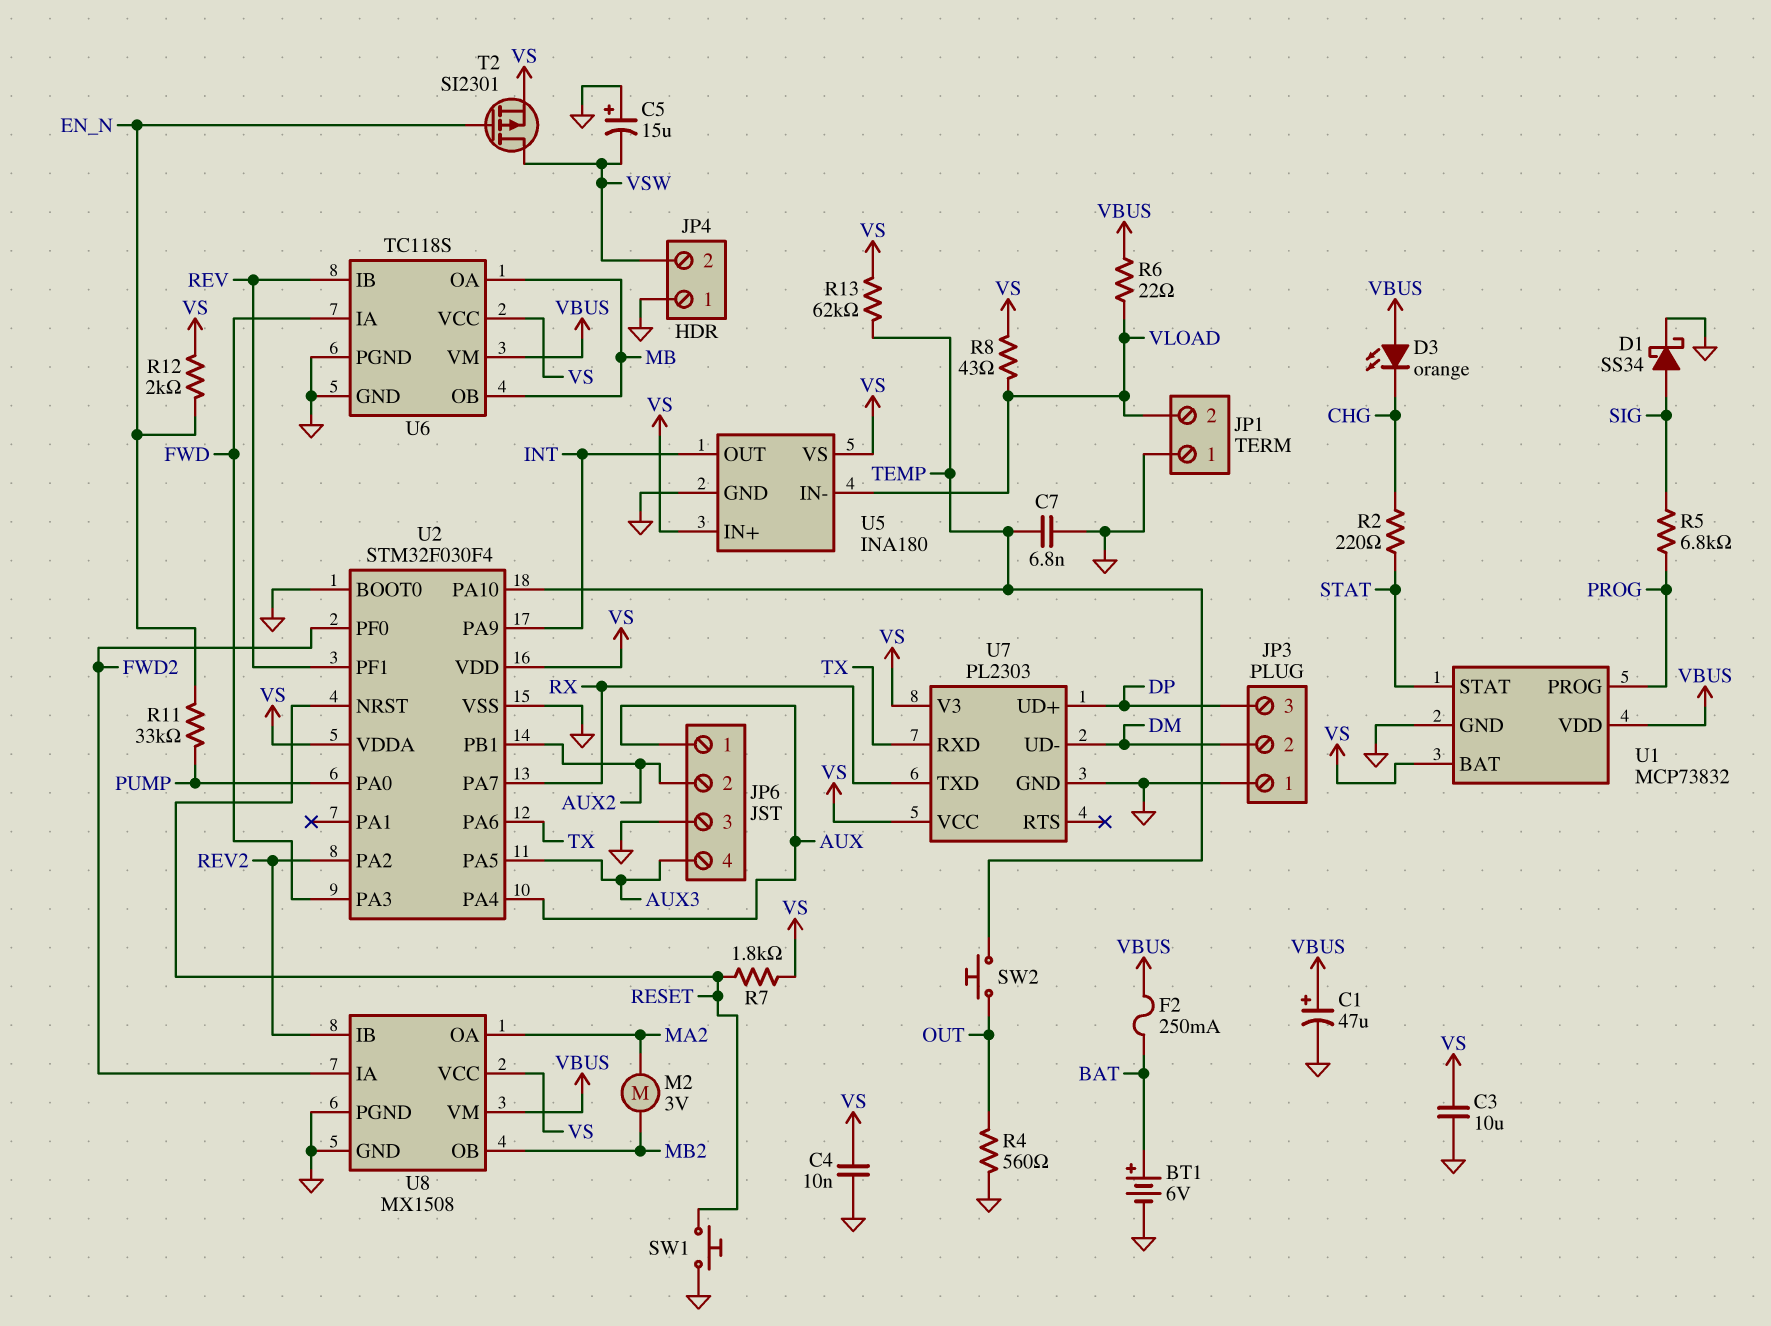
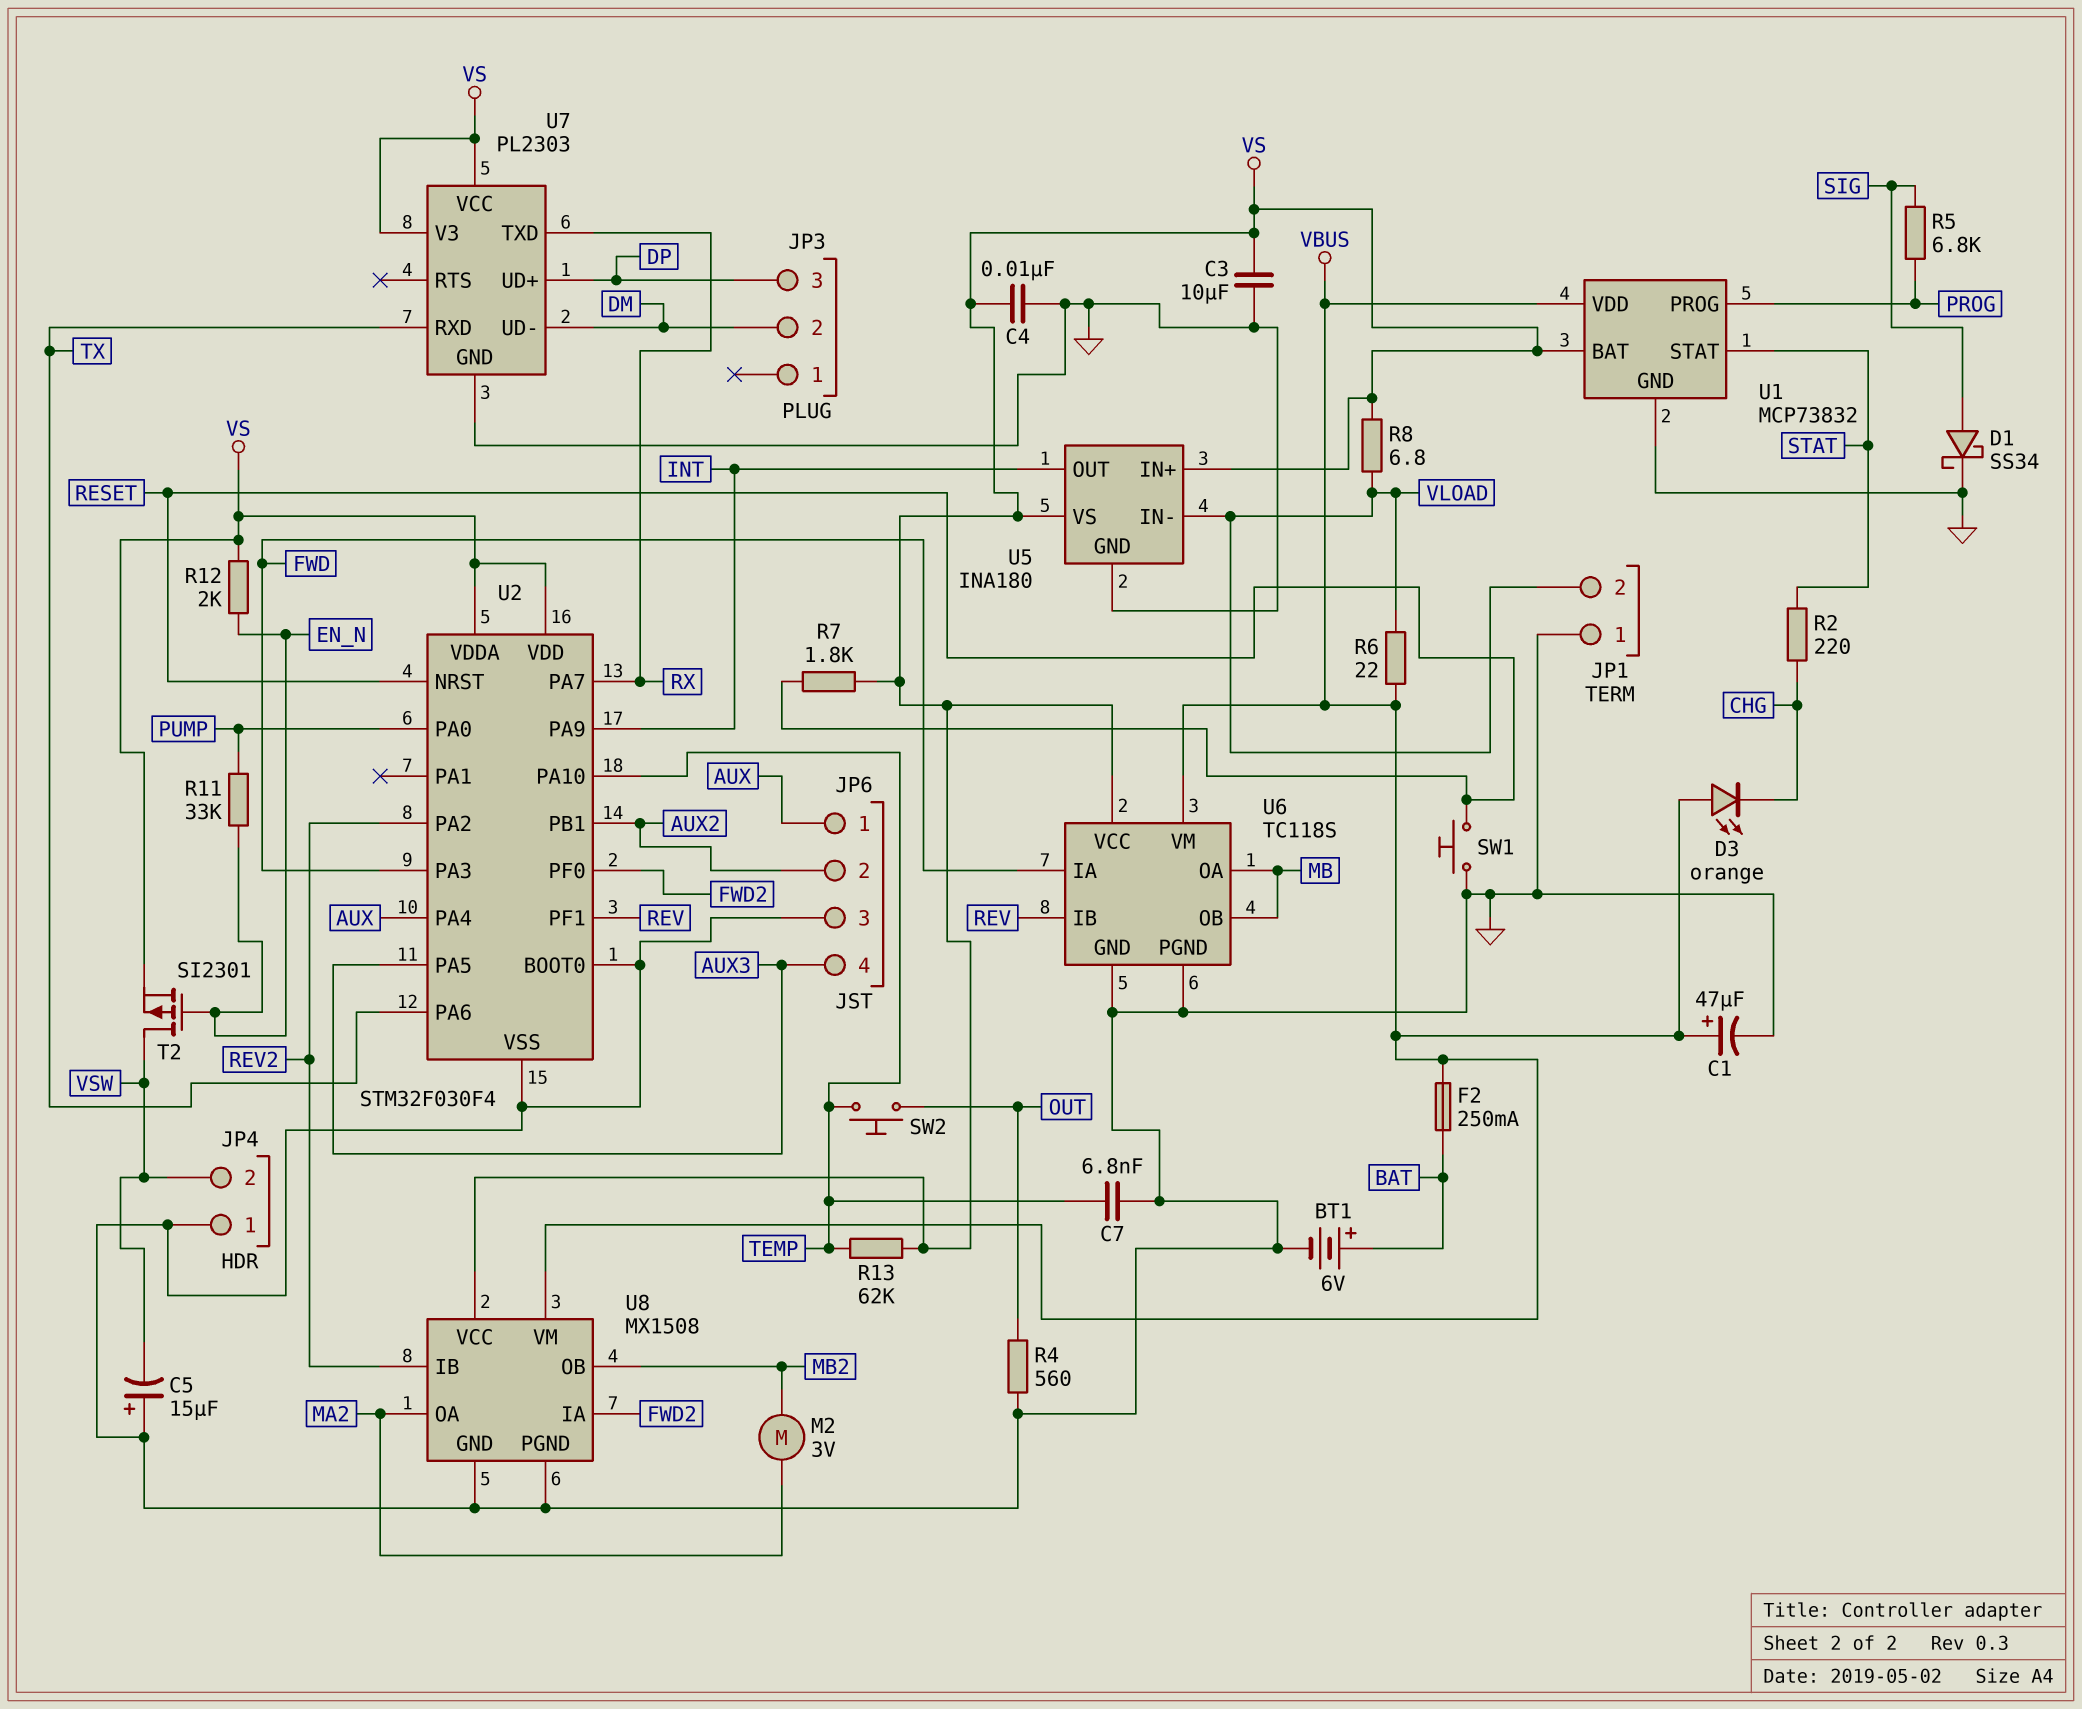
JP3 pin 1: GND -> none
R8: 43 (VLOAD, VS) -> 6.8 (VLOAD, VS)

